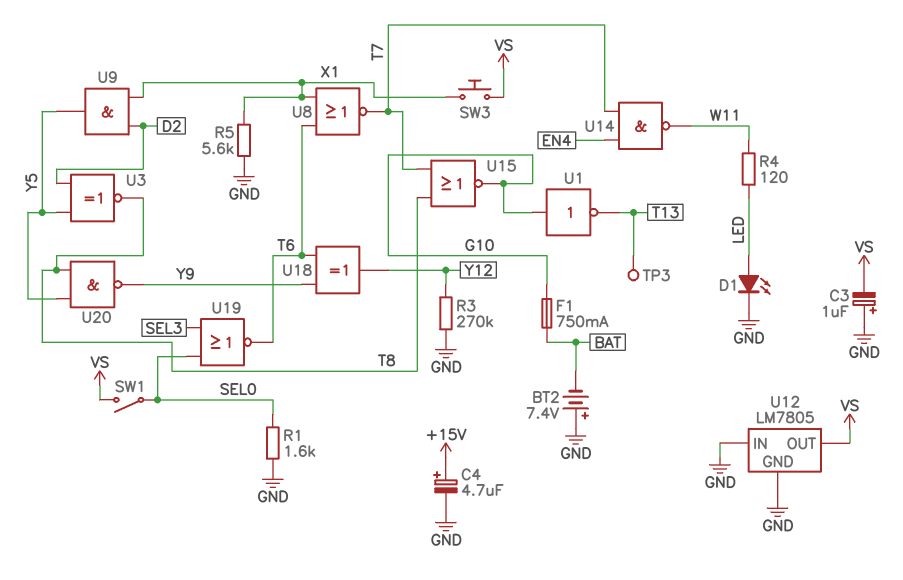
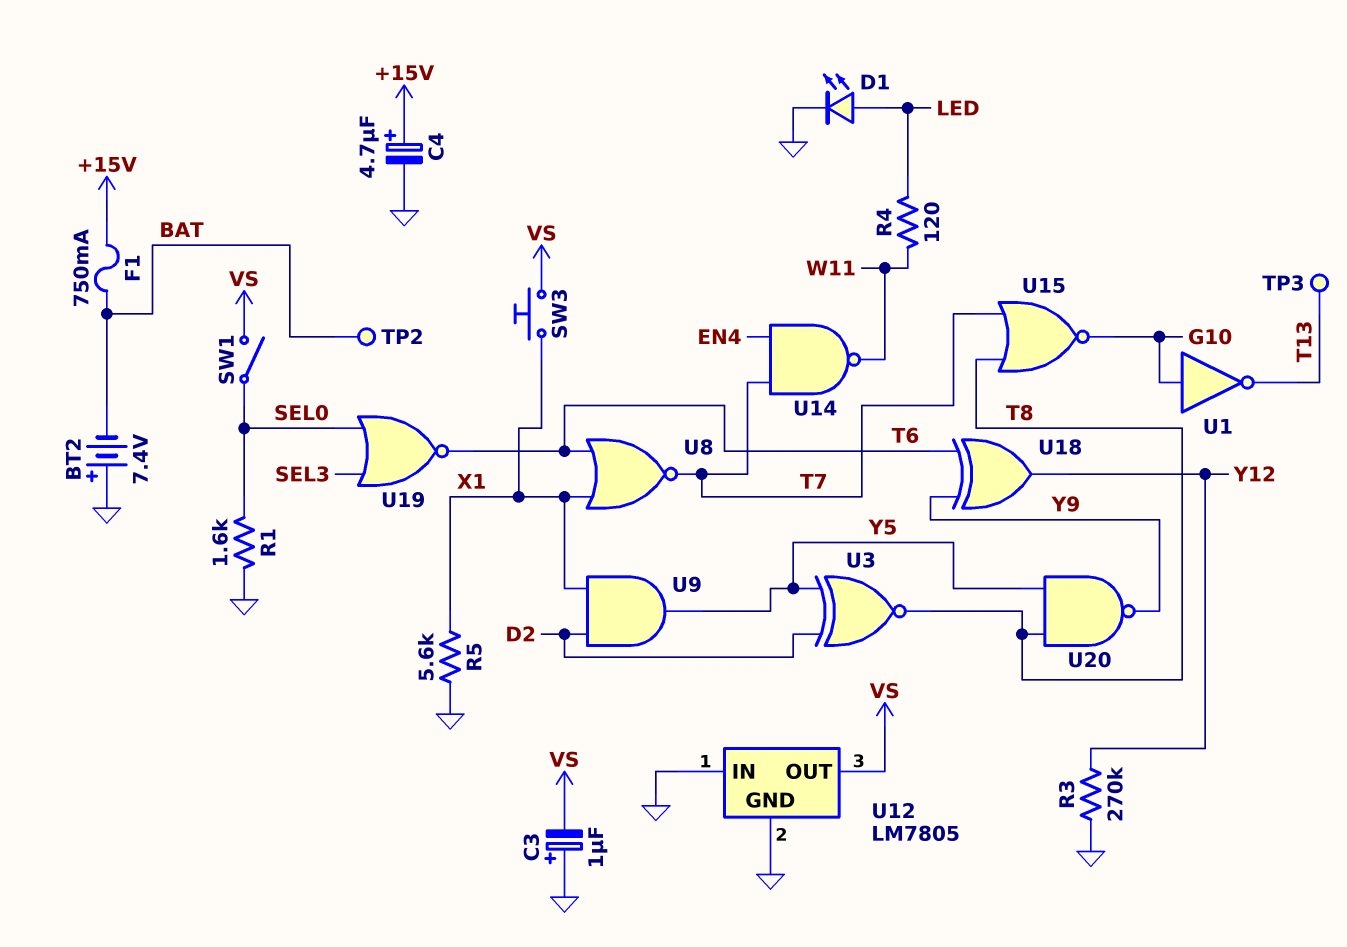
F1: 750mA (BAT, G10) -> 750mA (+15V, BAT)
TP2: none -> test point (BAT)

